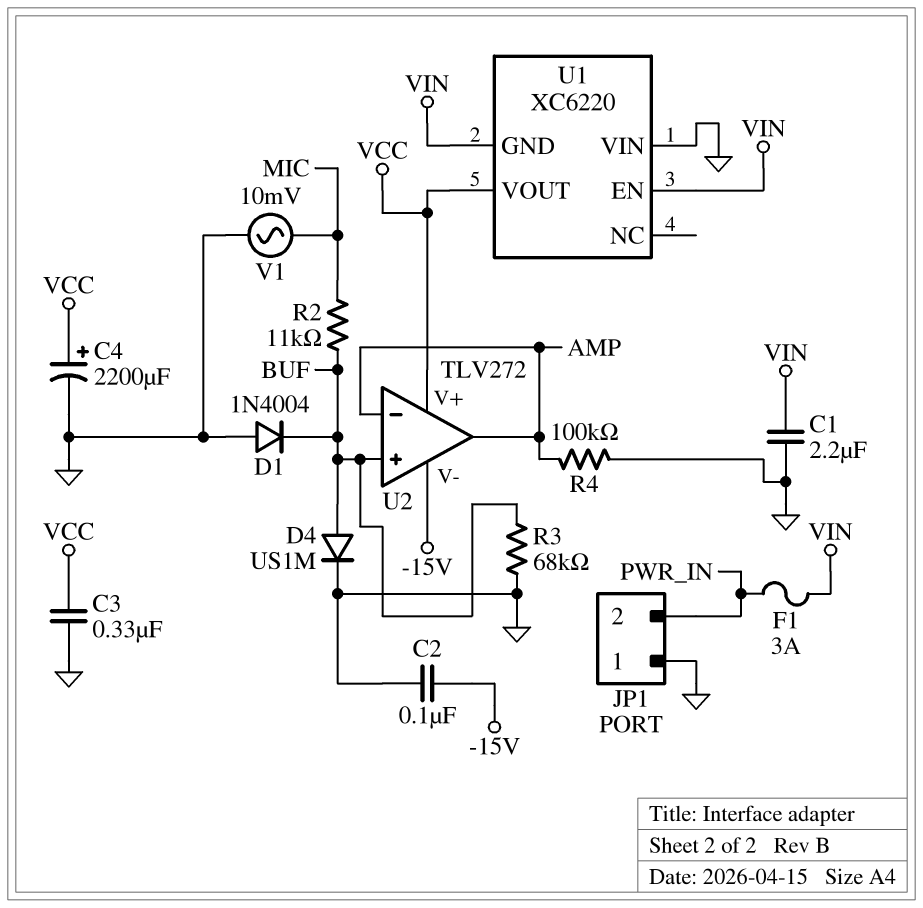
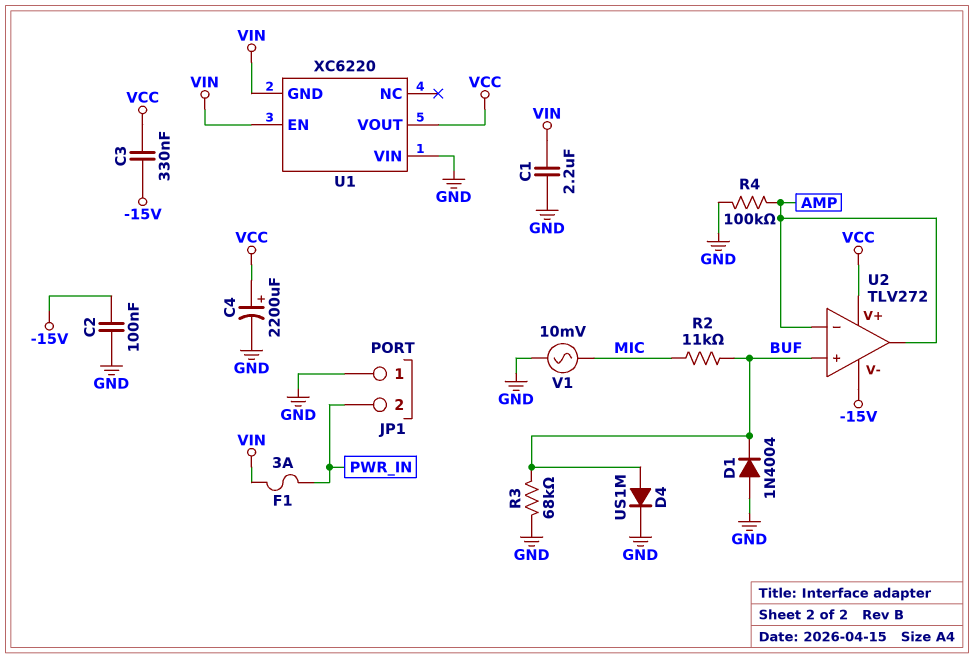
C3: 330nF (GND, VCC) -> 330nF (-15V, VCC)

